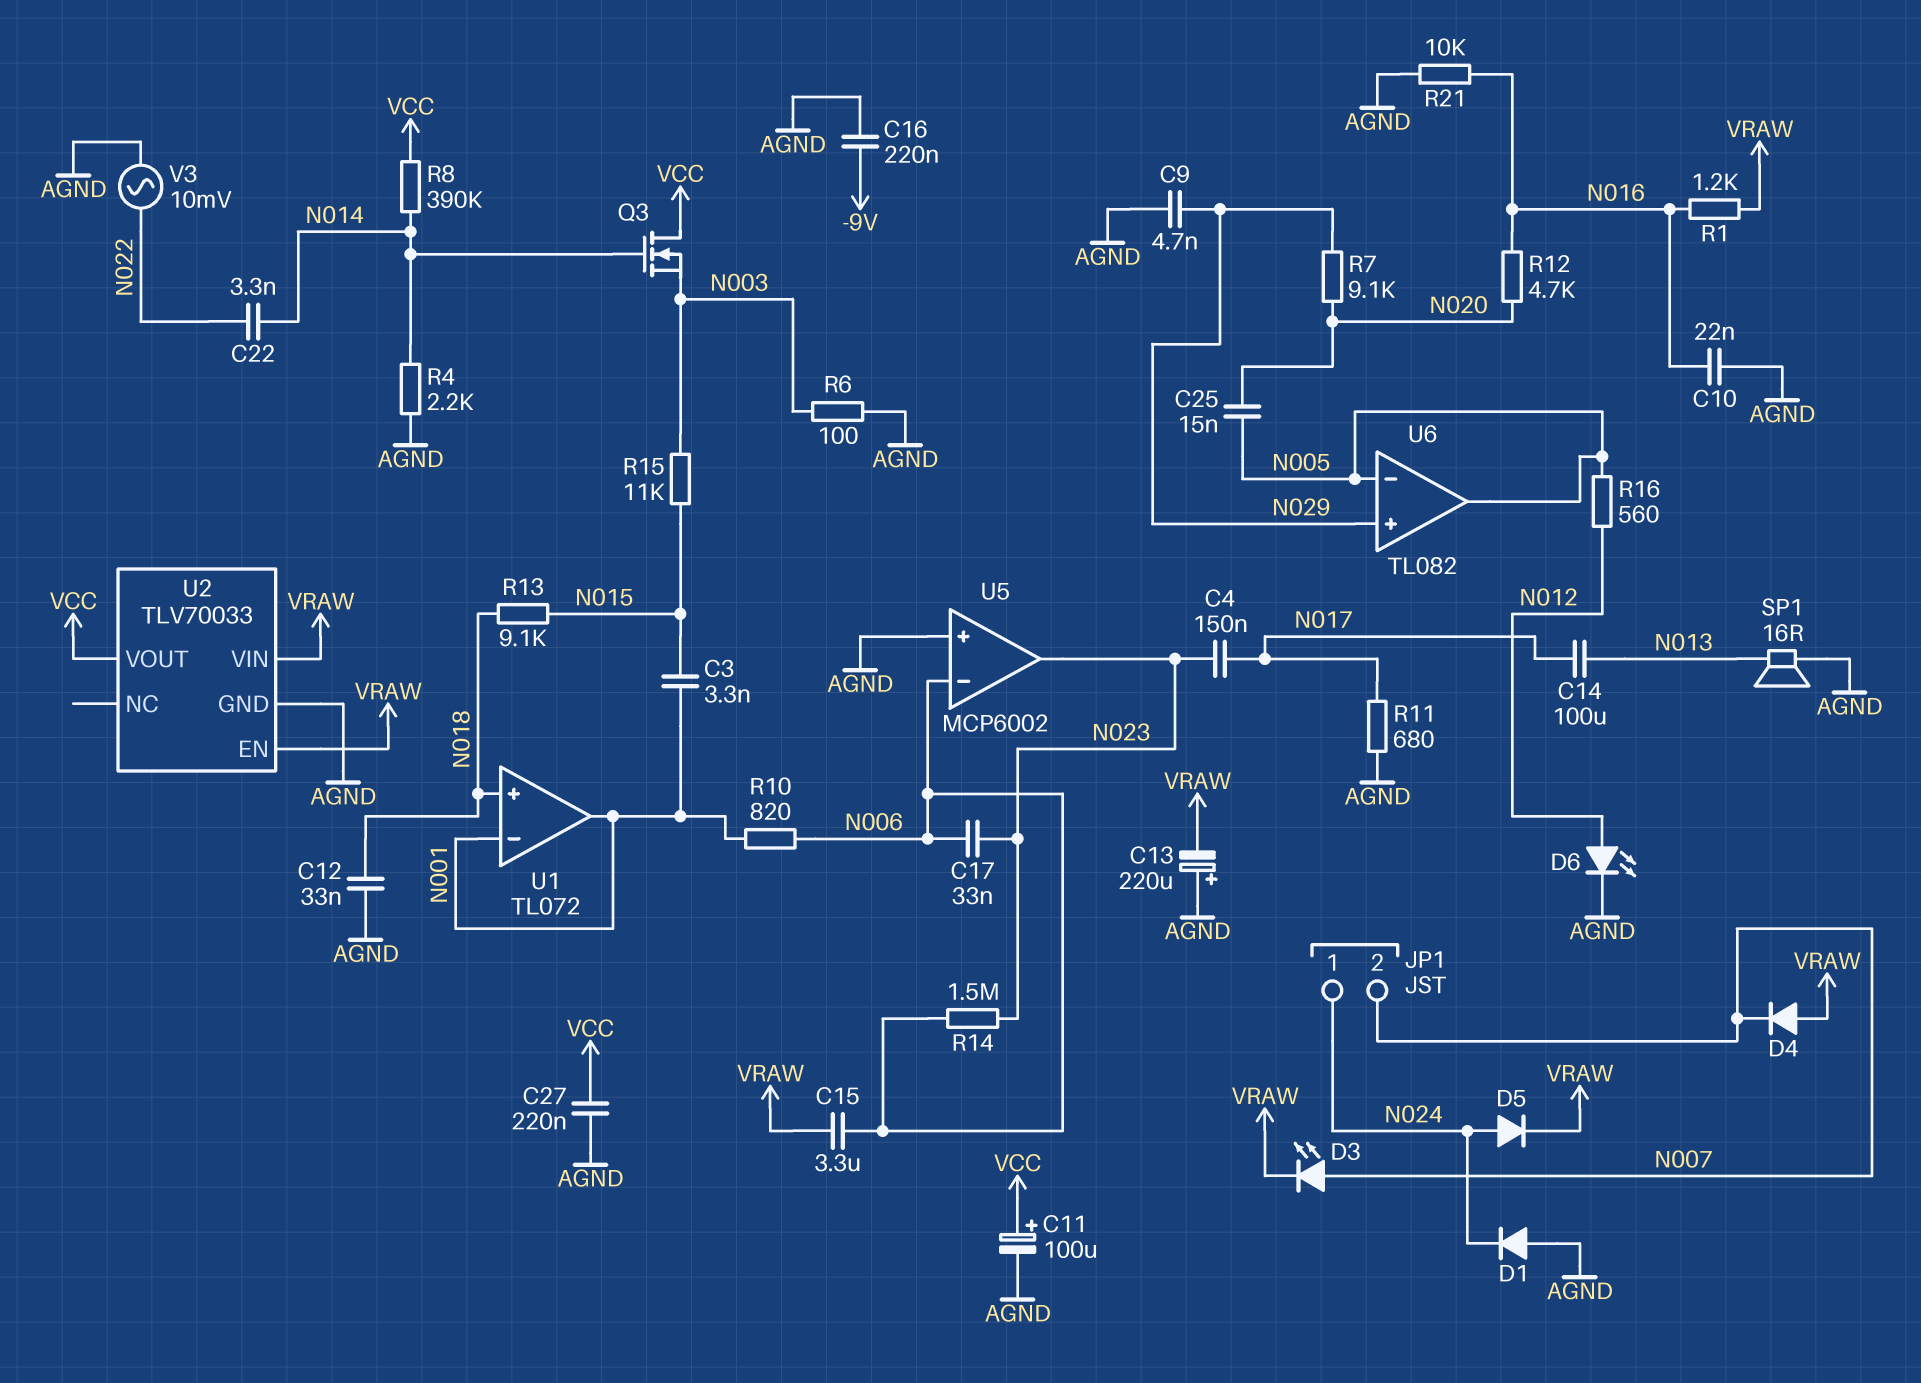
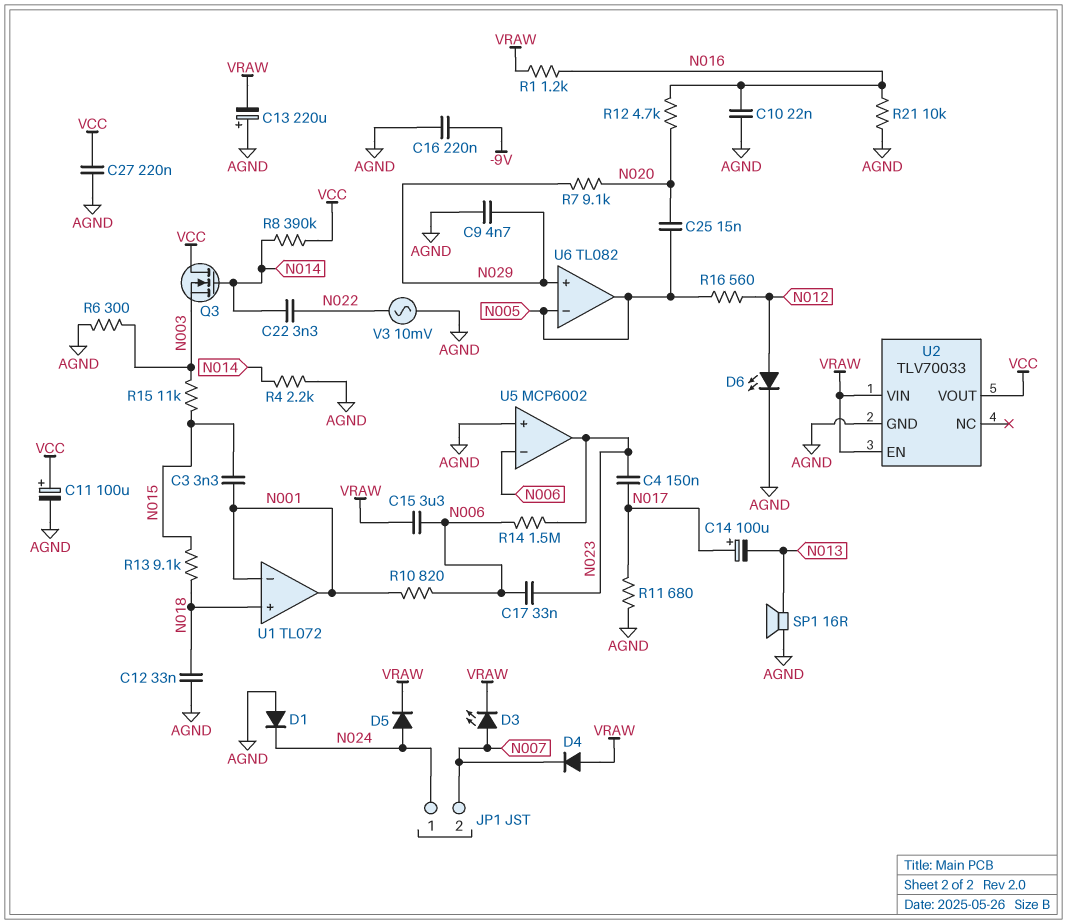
C14: 100uF (N013, N017) -> 100uF (plus N017, minus N013)
R6: 100 (AGND, N003) -> 300 (AGND, N003)

